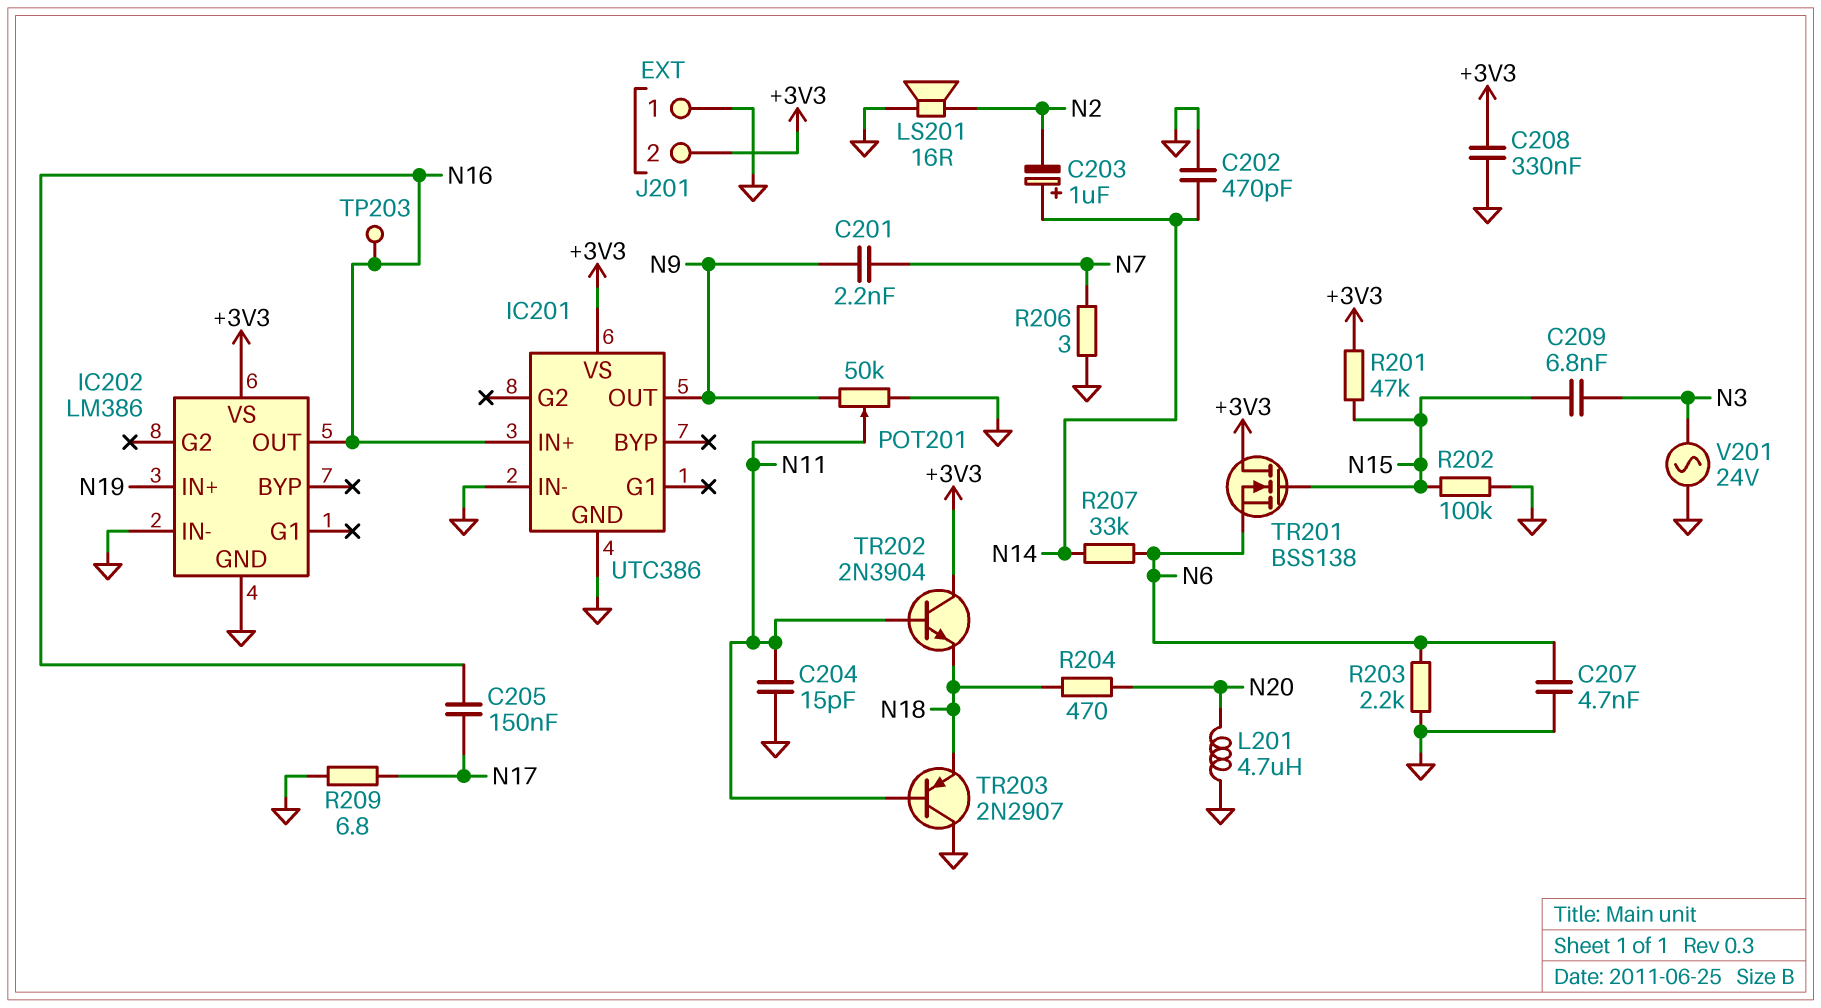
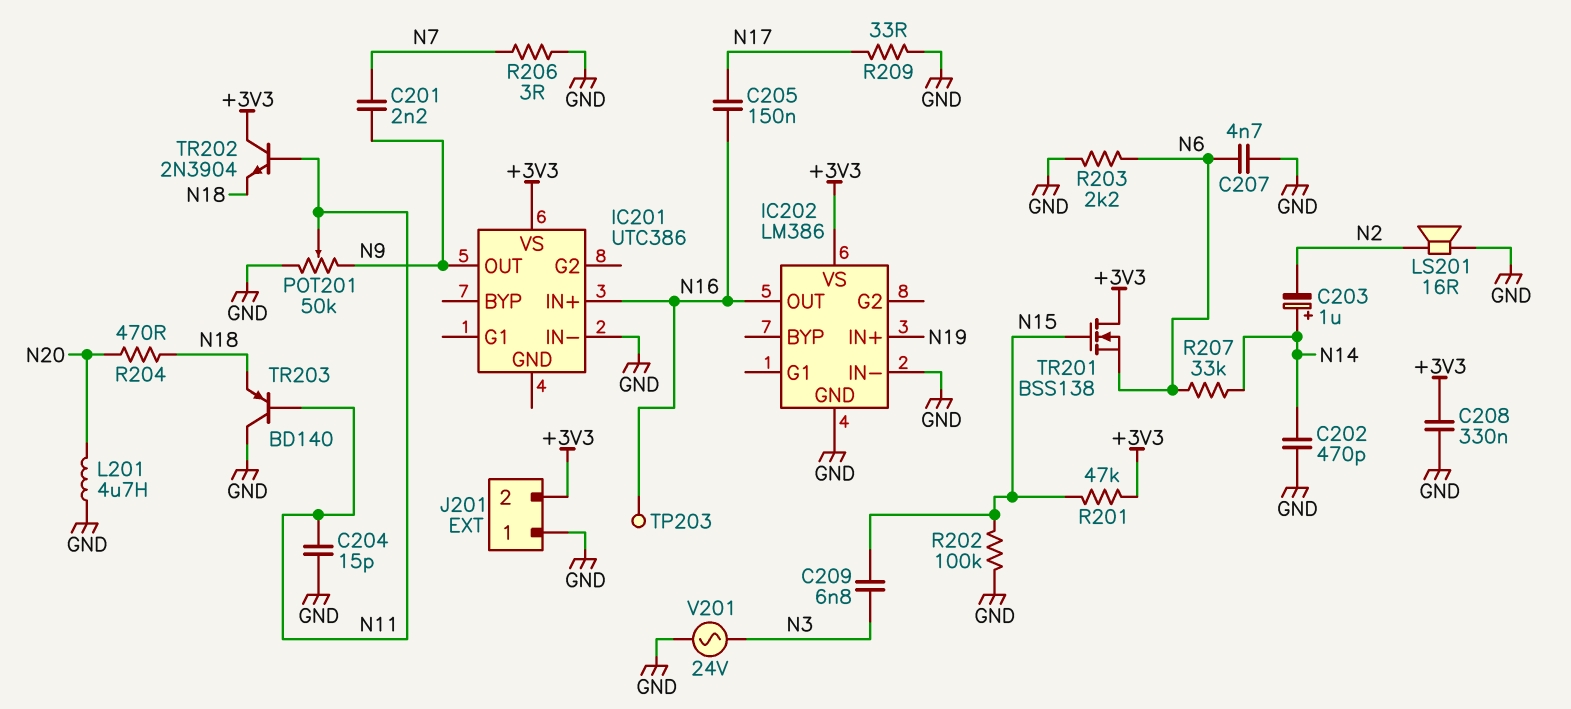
IC201 pin GND: GND -> none
R209: 6.8 (GND, N17) -> 33 (GND, N17)
TR203: PNP 2N2907 (B N11, C GND, E N18) -> PNP BD140 (B N11, C GND, E N18)

